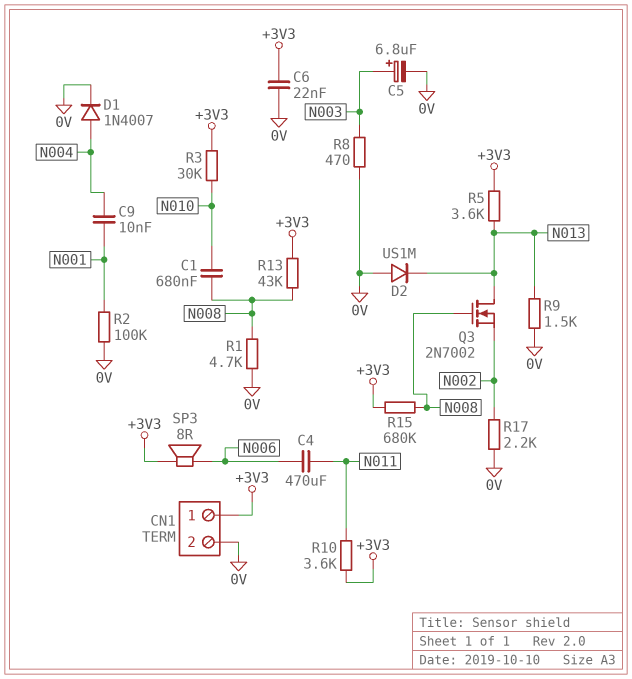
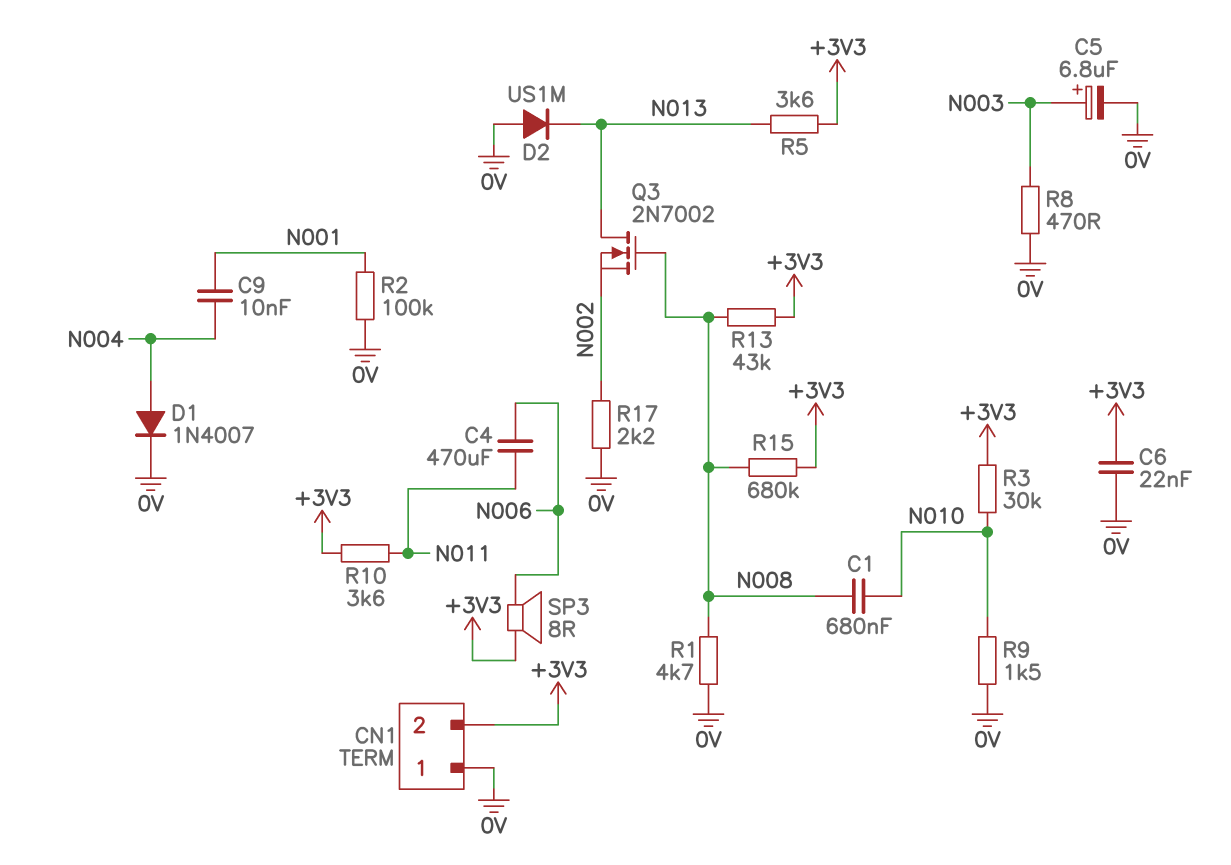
CN1 pin 1: +3V3 -> 0V
CN1 pin 2: 0V -> +3V3
R9: 1.5k (0V, N013) -> 1.5k (0V, N010)

